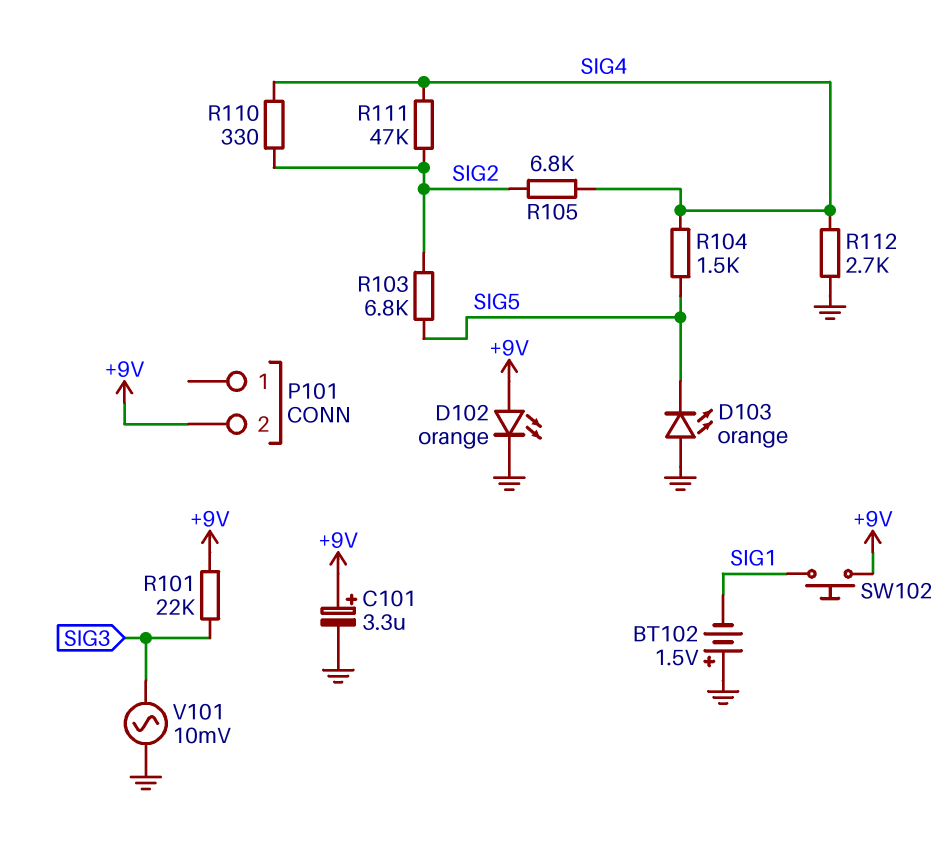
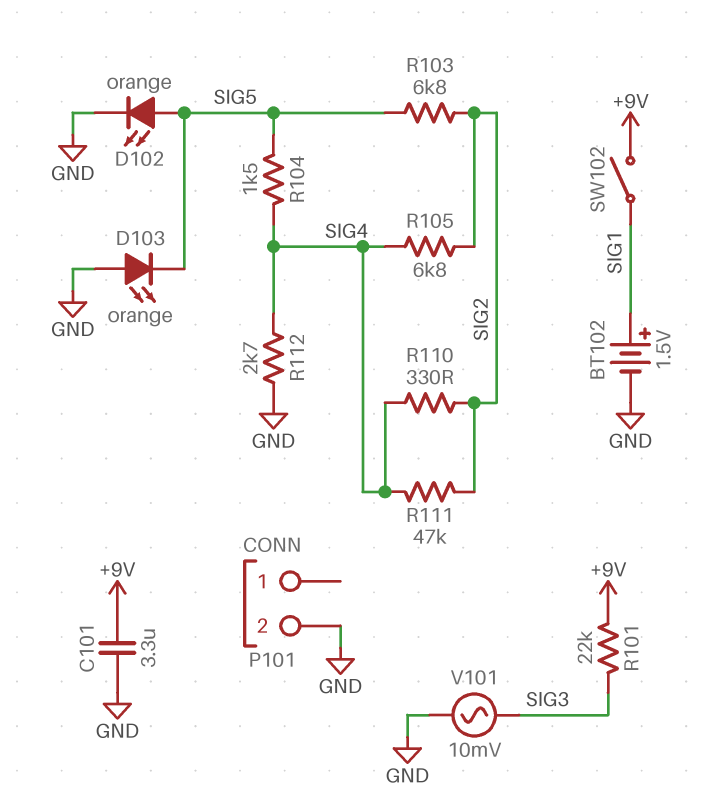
BT102: 1.5V (plus GND, minus SIG1) -> 1.5V (plus SIG1, minus GND)
C101: 3.3uF (plus +9V, minus GND) -> 3.3uF (+9V, GND)
D102: LED orange (A +9V, K GND) -> LED orange (A SIG5, K GND)
P101 pin 2: +9V -> GND
SW102: button (+9V, SIG1) -> switch (+9V, SIG1)

